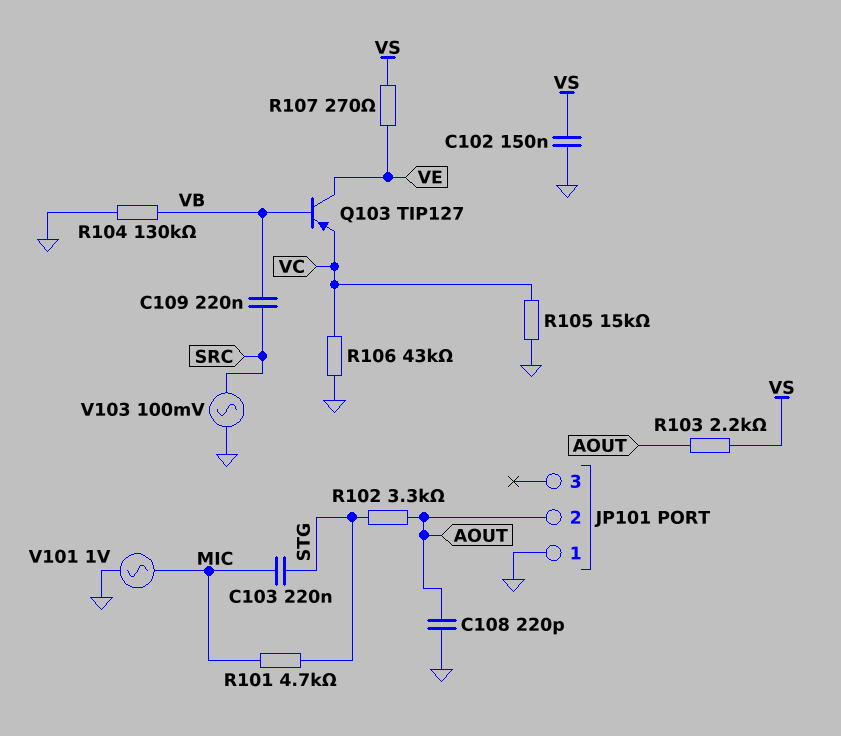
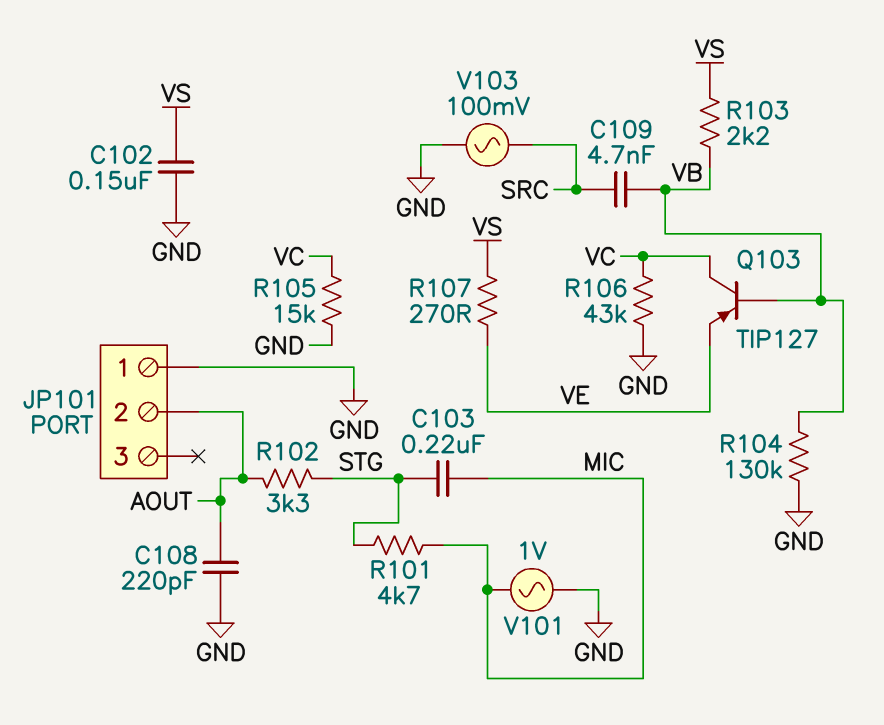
C109: 220nF (SRC, VB) -> 4.7nF (SRC, VB)
Q103: PNP TIP127 (B VB, C VE, E VC) -> PNP TIP127 (B VB, C VC, E VE)
R103: 2.2k (AOUT, VS) -> 2.2k (VB, VS)

